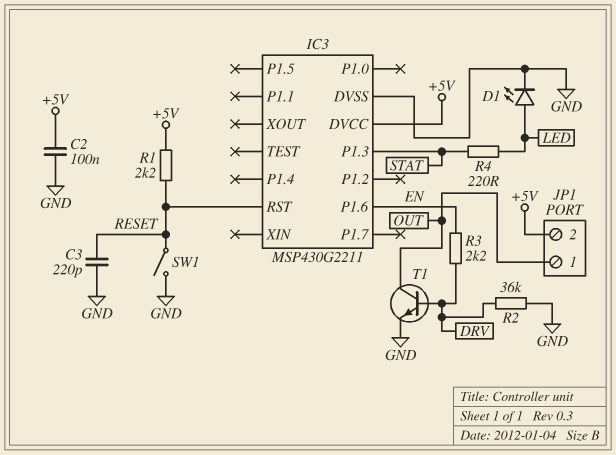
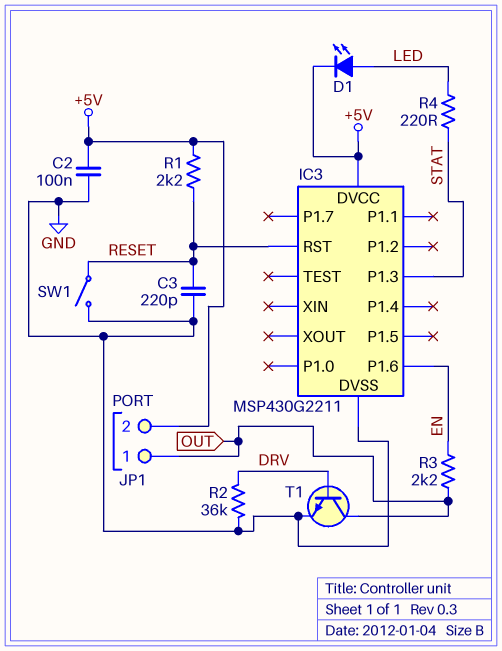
D1: LED (A LED, K GND) -> LED (A LED, K +5V)
R3: 2.2k (DRV, EN) -> 2.2k (EN, OUT)

